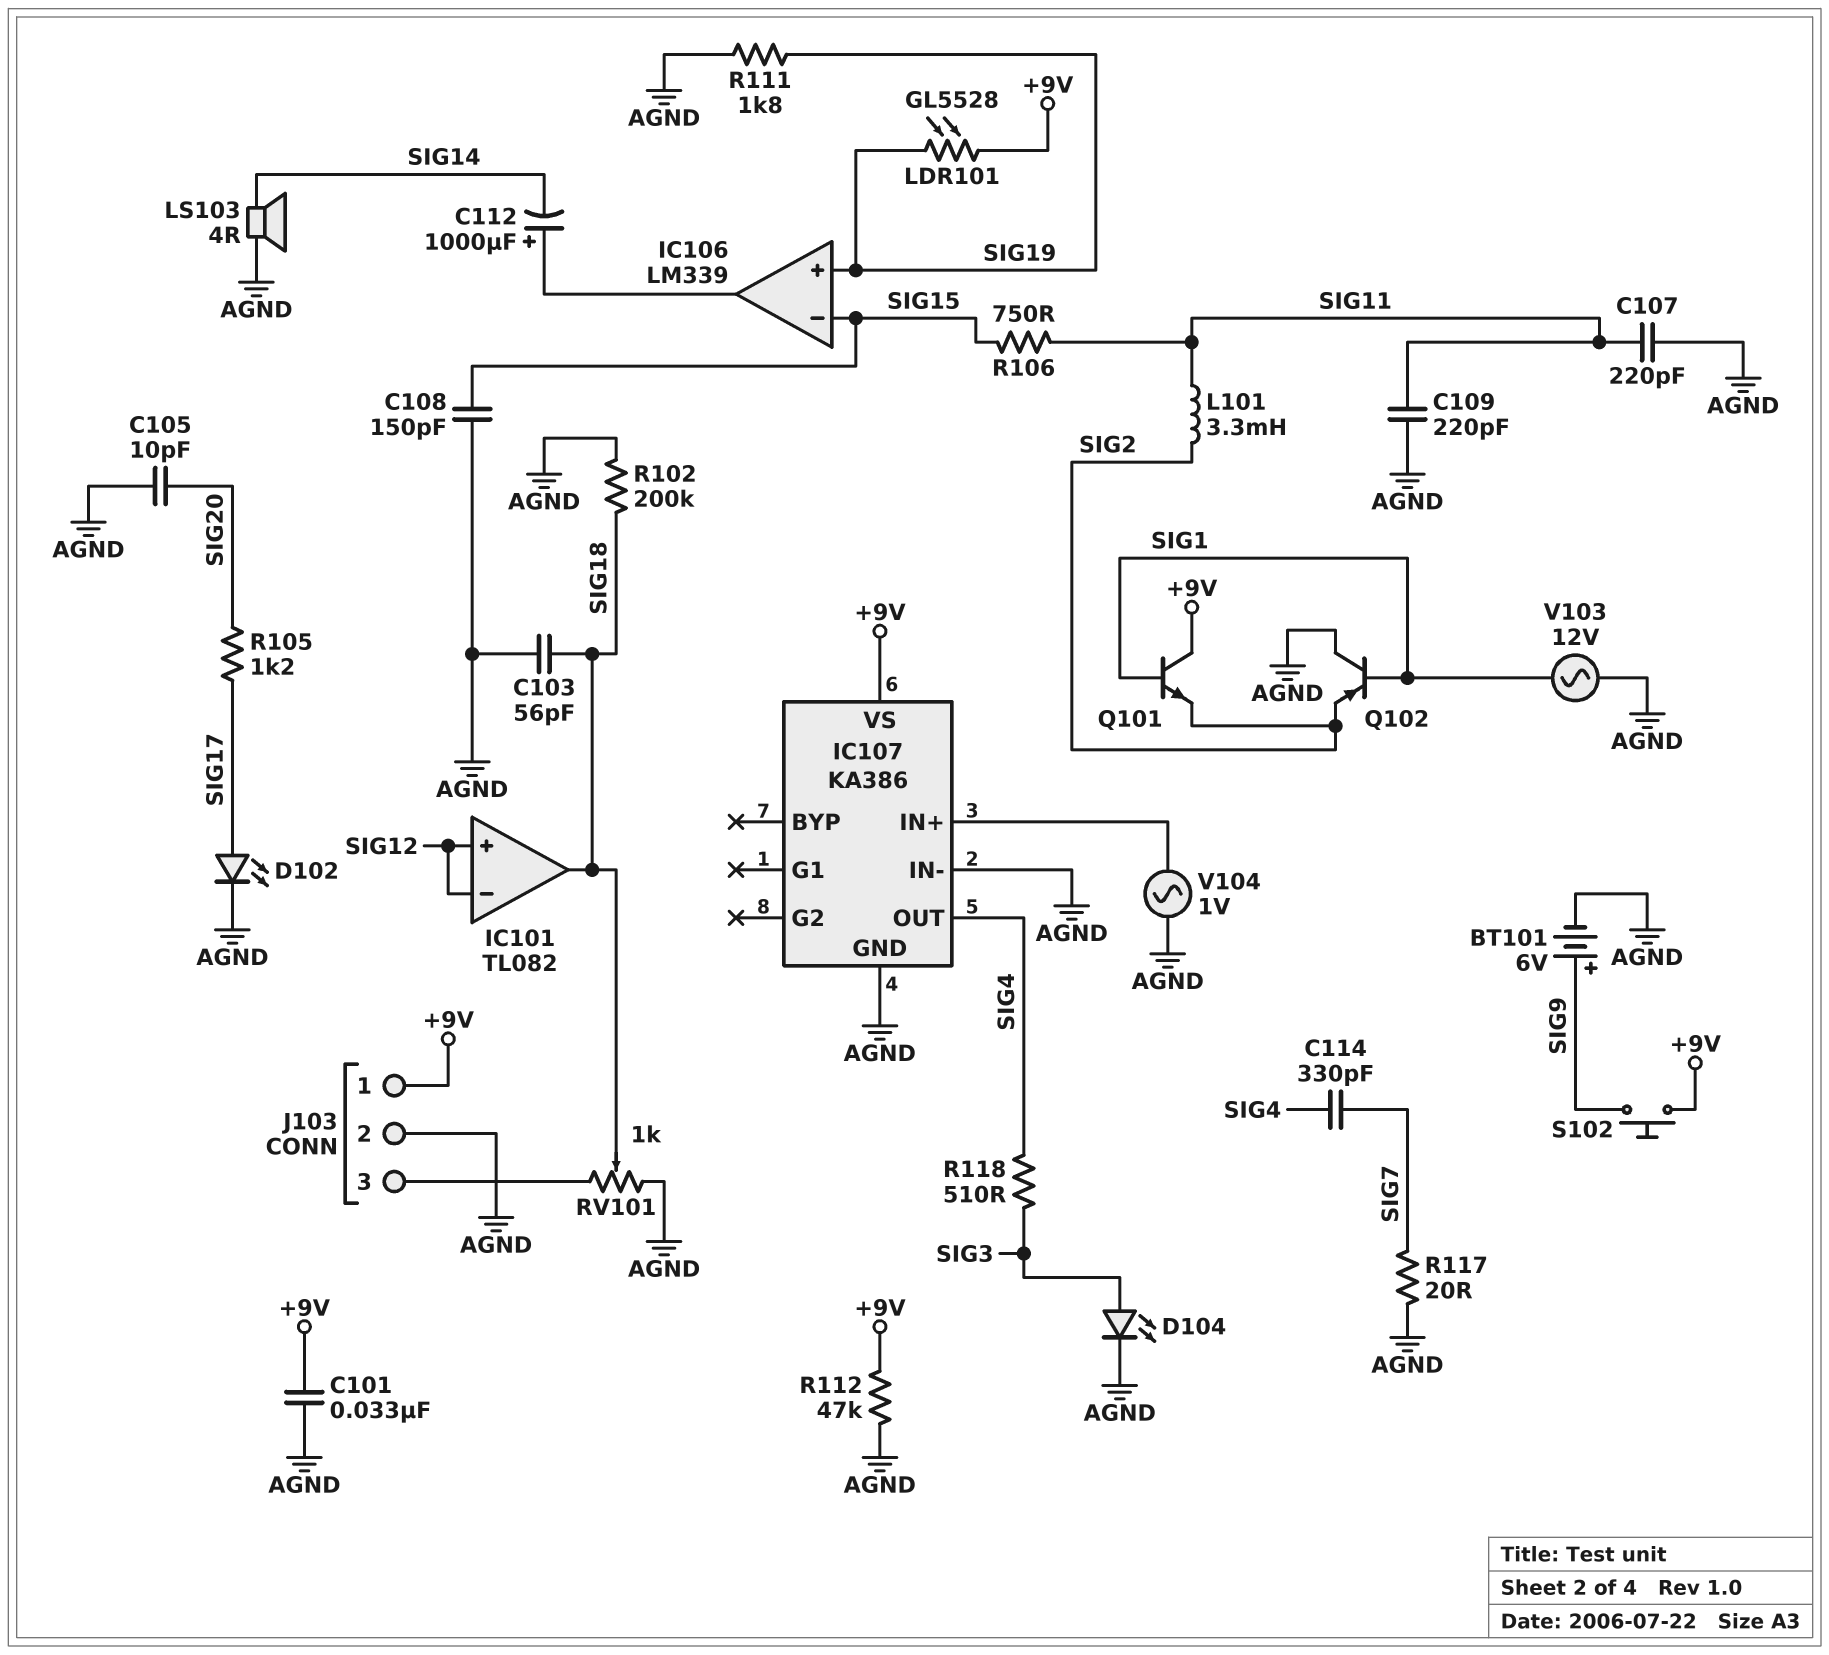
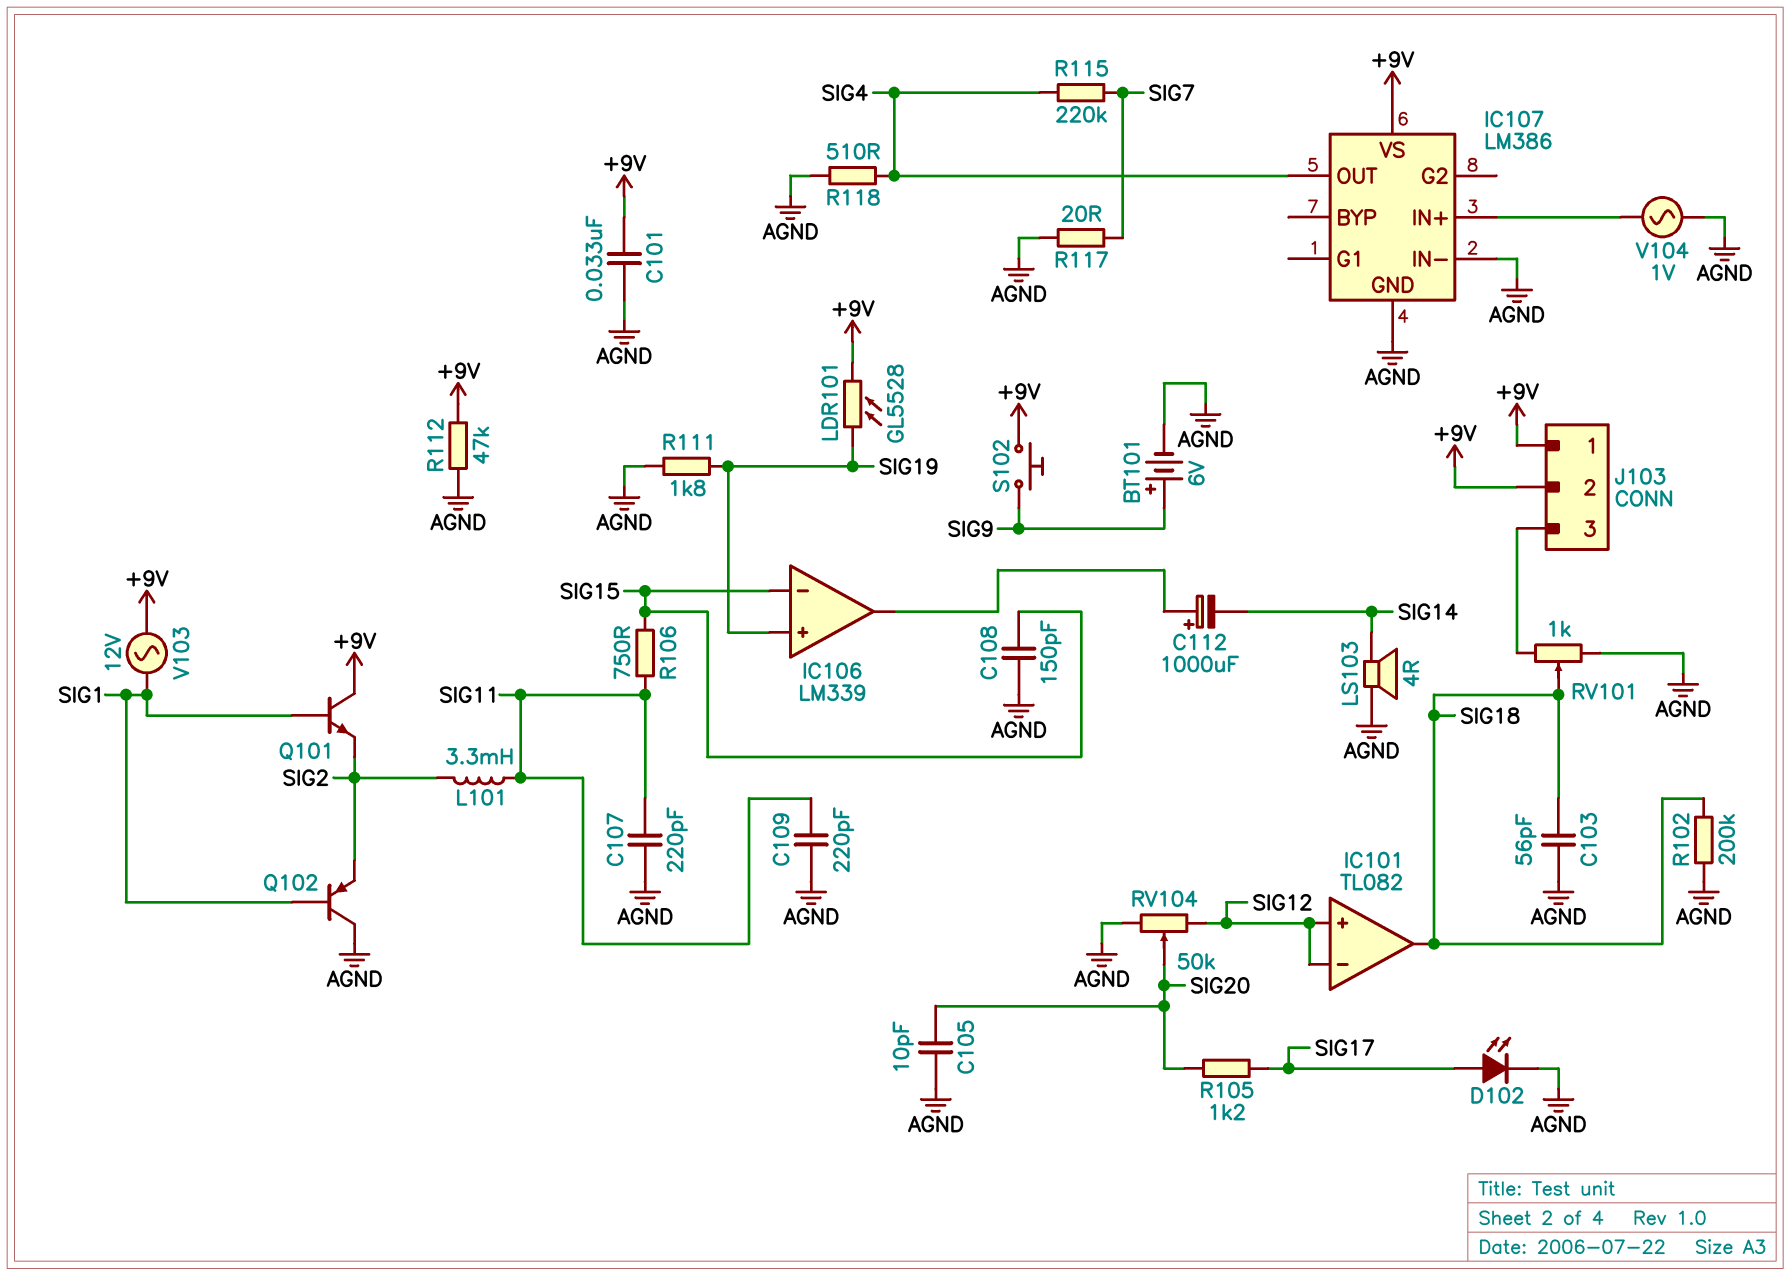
C114: 330pF (SIG4, SIG7) -> none
D104: LED (A SIG3, K AGND) -> none
IC107: KA386 -> LM386
J103 pin 2: AGND -> +9V
R115: none -> 220k (SIG4, SIG7)
R118: 510 (SIG3, SIG4) -> 510 (AGND, SIG4)
RV104: none -> 50k (AGND, SIG12, wiper SIG20)
V103: AC 12V (AGND, SIG1) -> AC 12V (+9V, SIG1)

